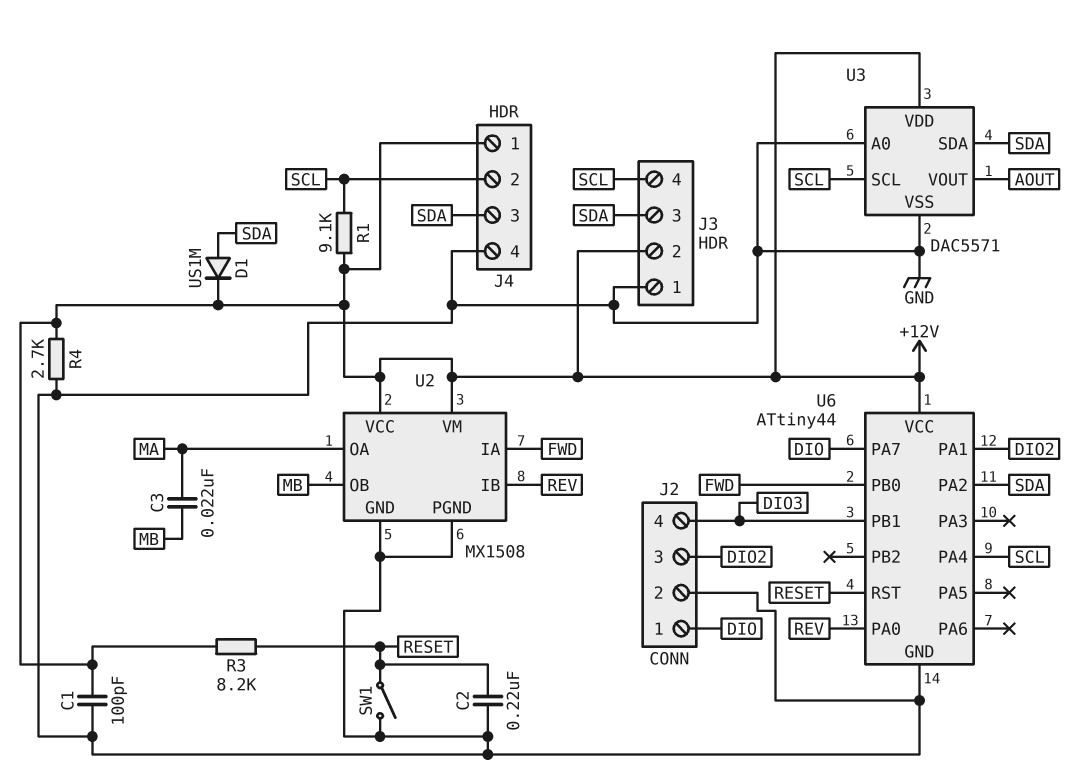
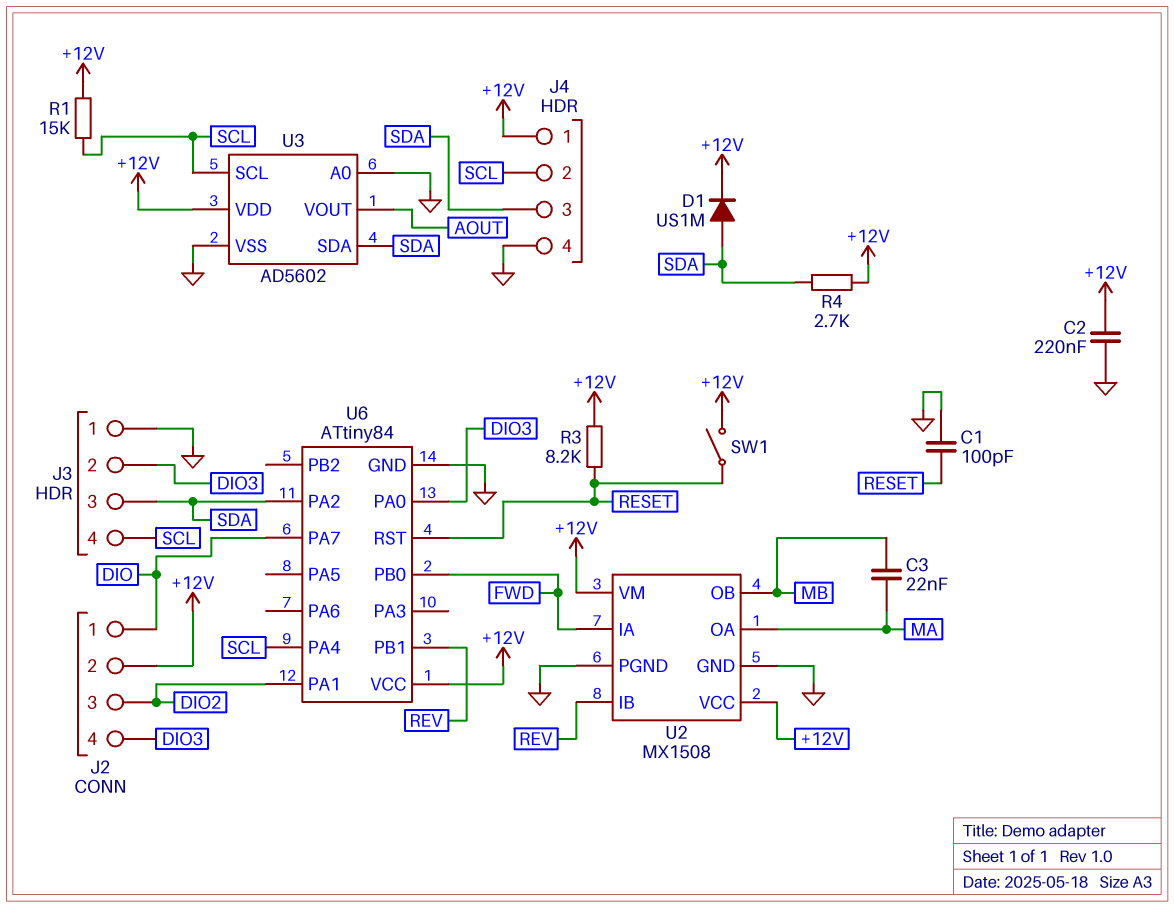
C1: 100pF (+12V, GND) -> 100pF (GND, RESET)
C2: 220nF (GND, RESET) -> 220nF (+12V, GND)
J2 pin 2: GND -> +12V
J3 pin 2: +12V -> DIO3
R1: 9.1k (+12V, SCL) -> 15k (+12V, SCL)
R4: 2.7k (+12V, GND) -> 2.7k (+12V, SDA)
SW1: switch (GND, RESET) -> switch (+12V, RESET)
U3: DAC5571 -> AD5602
U6: ATtiny44 -> ATtiny84
U6 pin PA0: REV -> DIO3
U6 pin PB1: DIO3 -> REV

